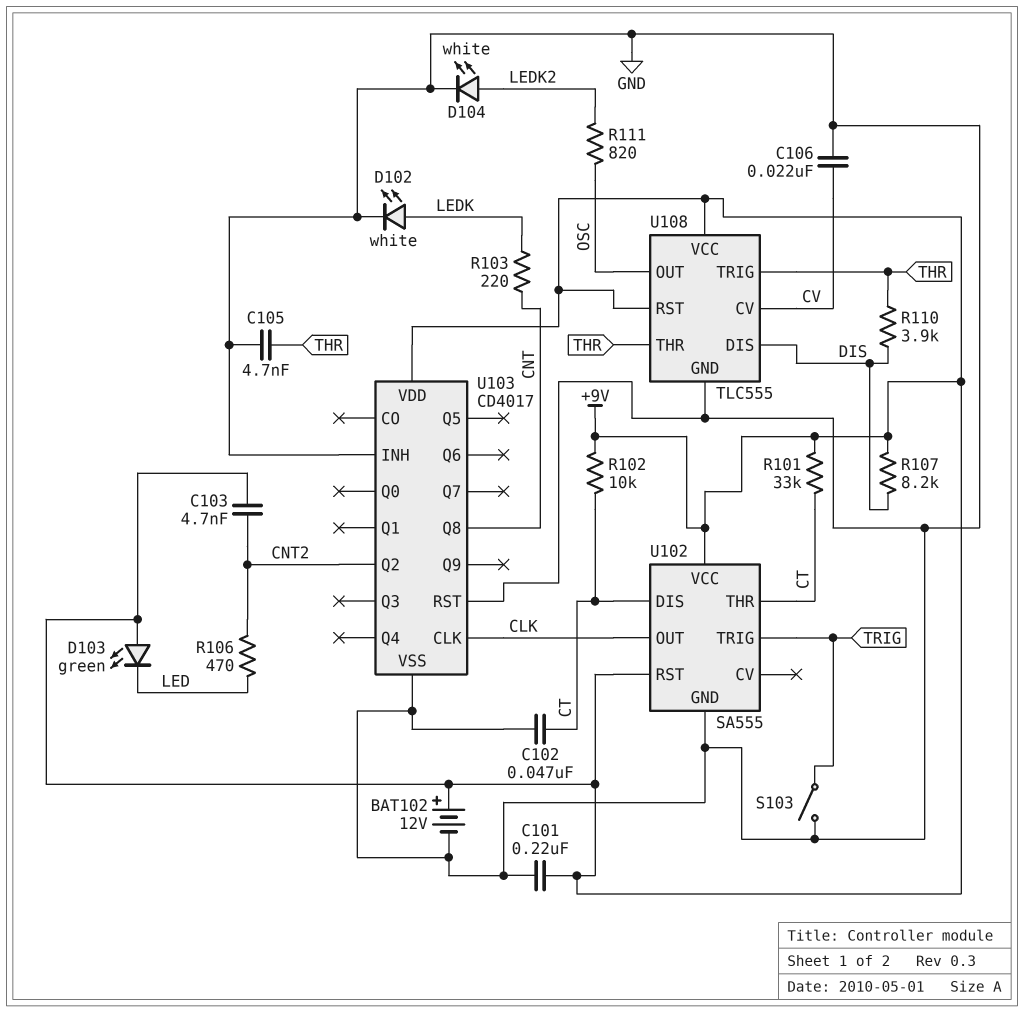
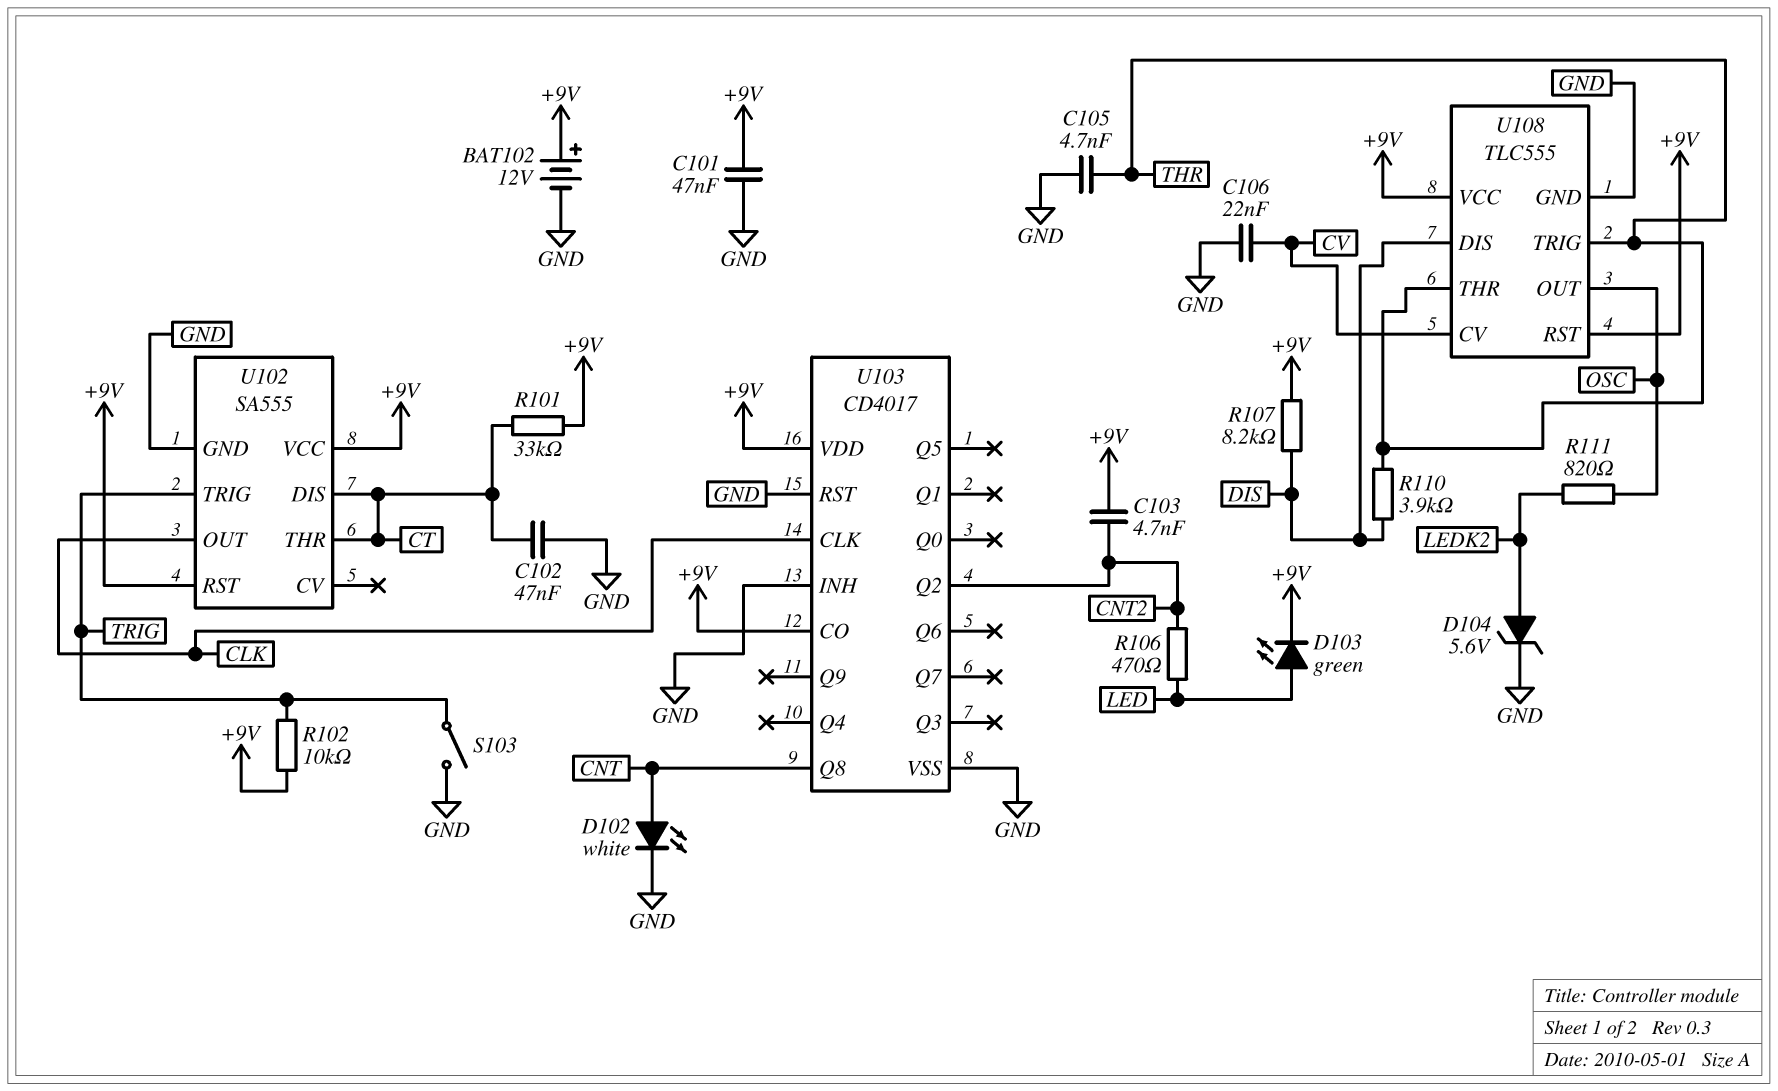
C101: 220nF (+9V, GND) -> 47nF (+9V, GND)
D102: LED white (A LEDK, K GND) -> LED white (A CNT, K GND)
D103: LED green (A +9V, K LED) -> LED green (A LED, K +9V)
D104: LED white (A LEDK2, K GND) -> zener 5.6V (A LEDK2, K GND)
R102: 10k (+9V, CT) -> 10k (+9V, TRIG)
R103: 220 (CNT, LEDK) -> none
U103 pin CO: none -> +9V

